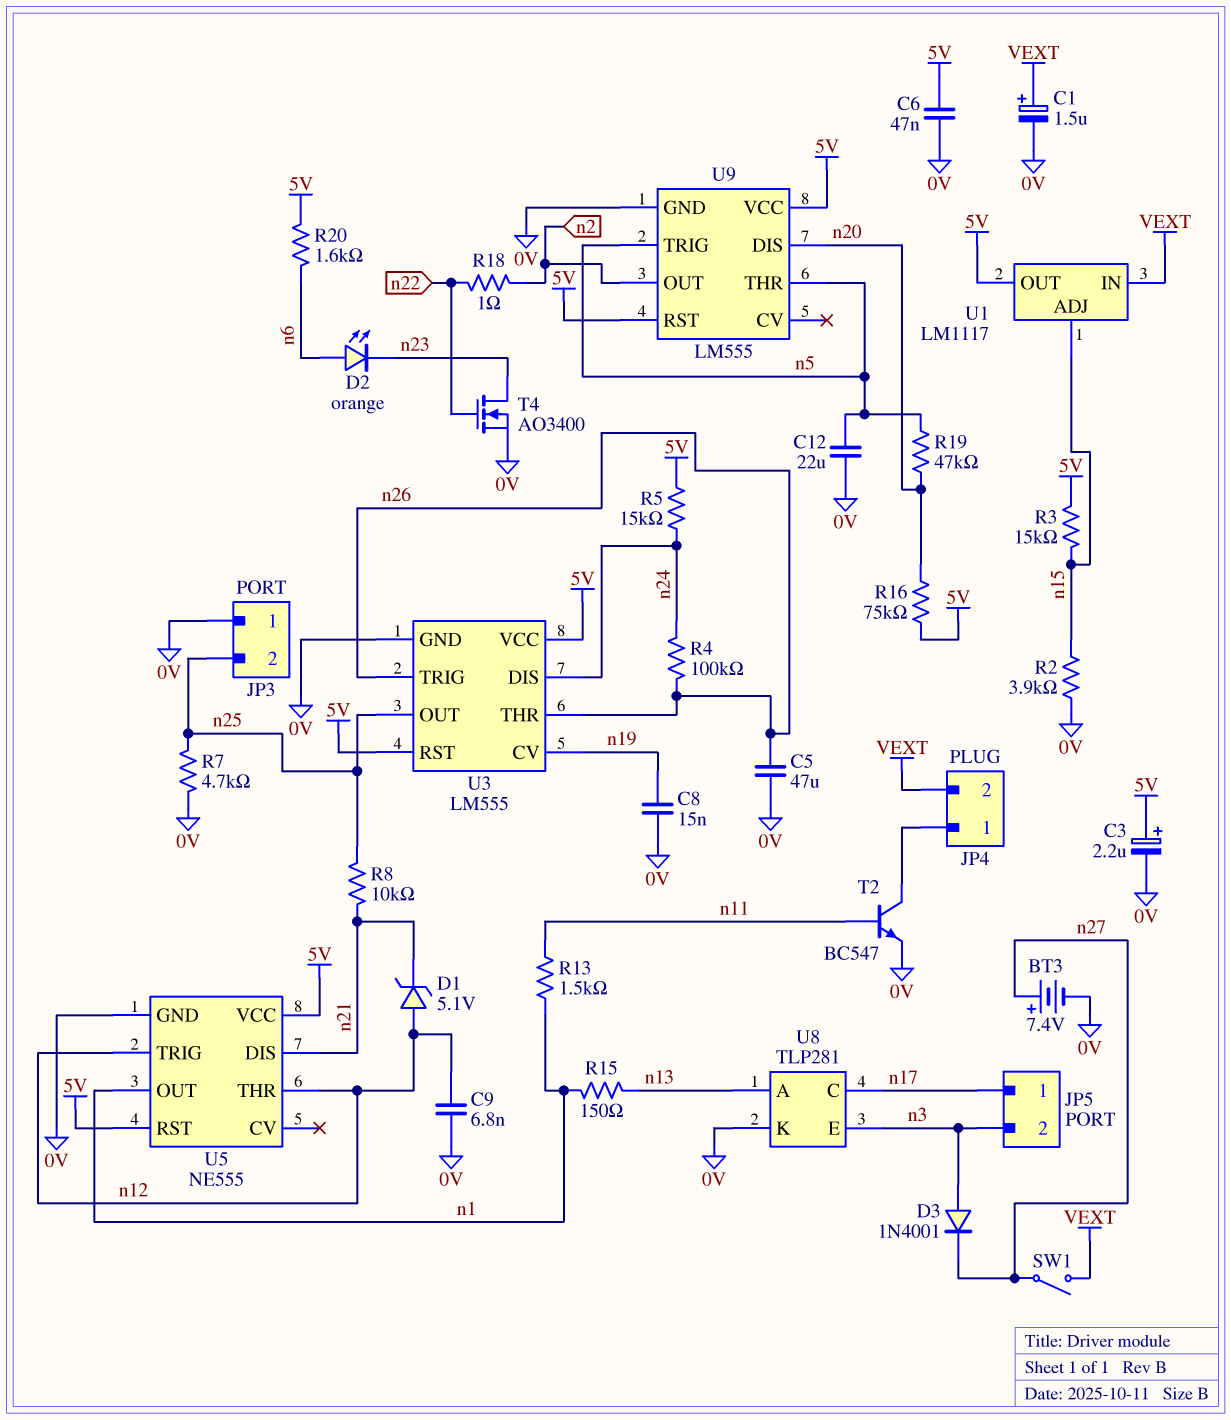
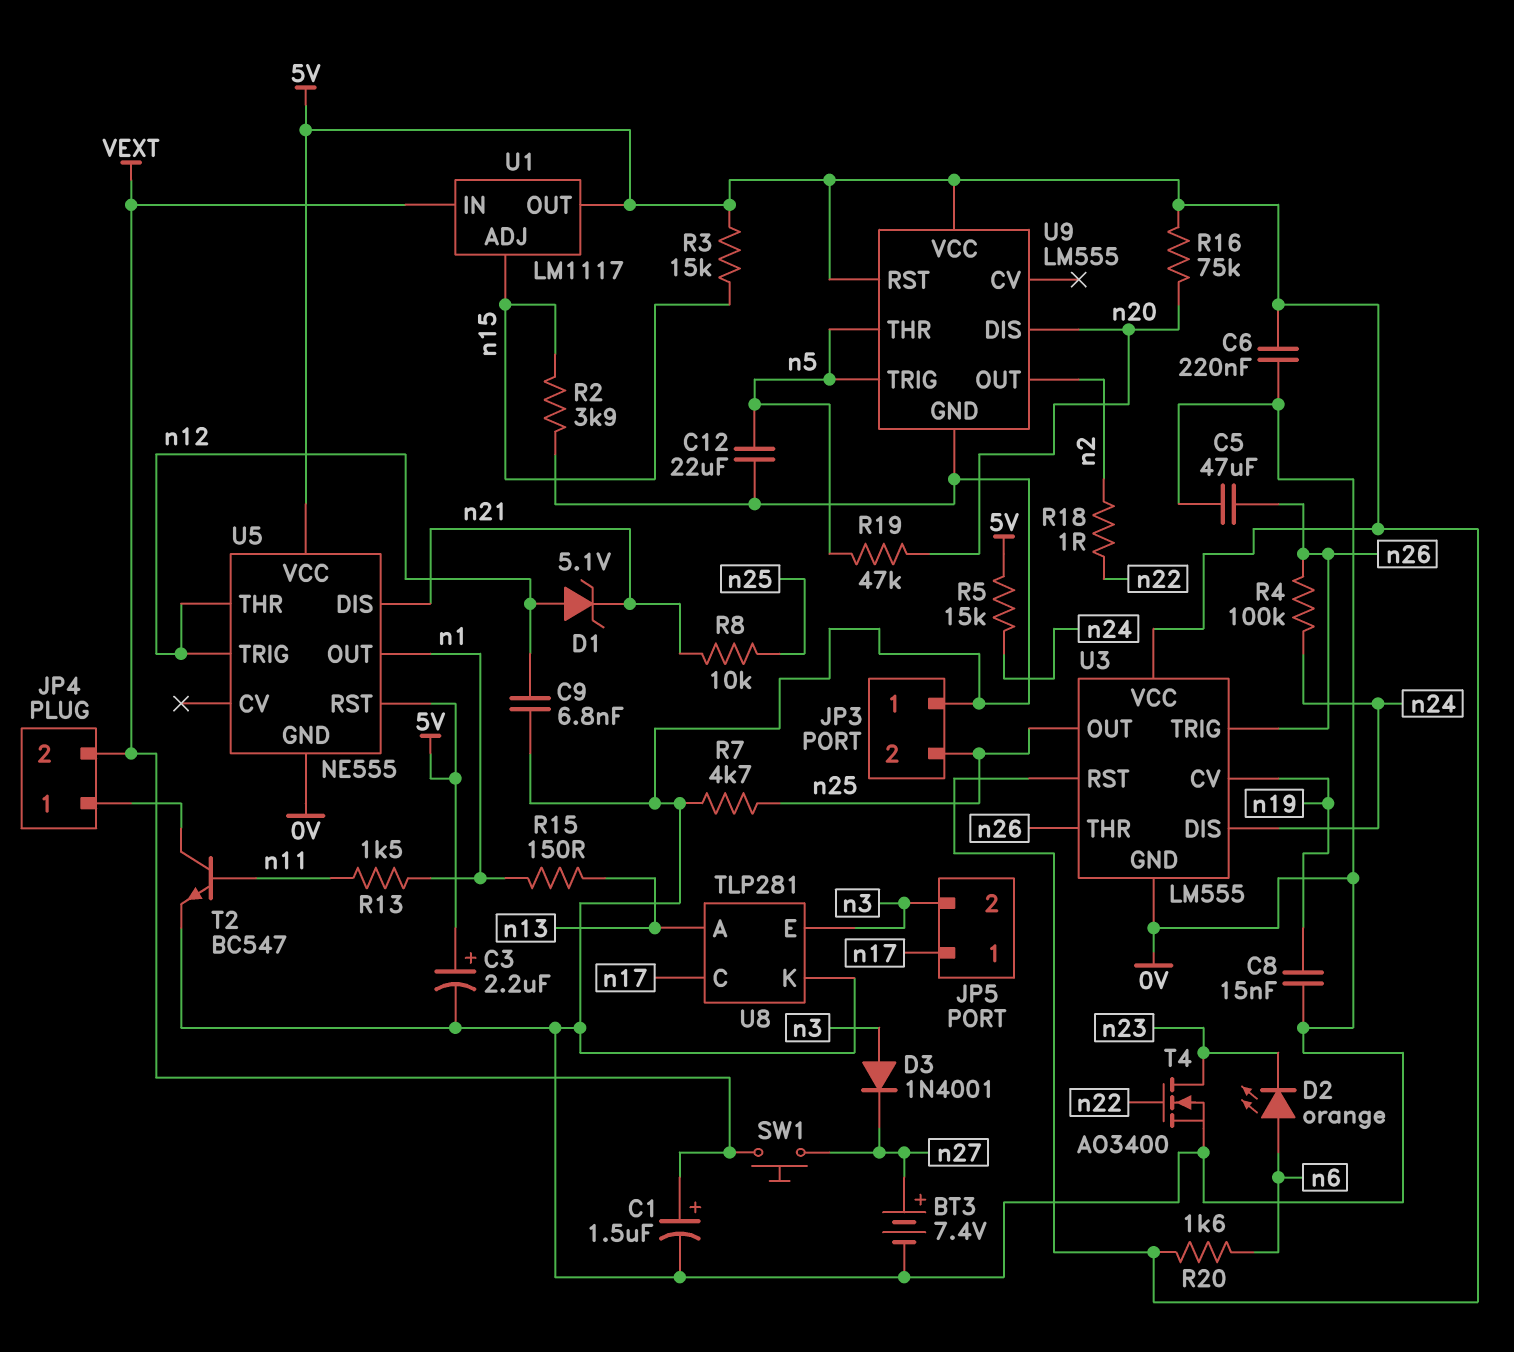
C6: 47nF (0V, 5V) -> 220nF (0V, 5V)
SW1: switch (VEXT, n27) -> button (VEXT, n27)

